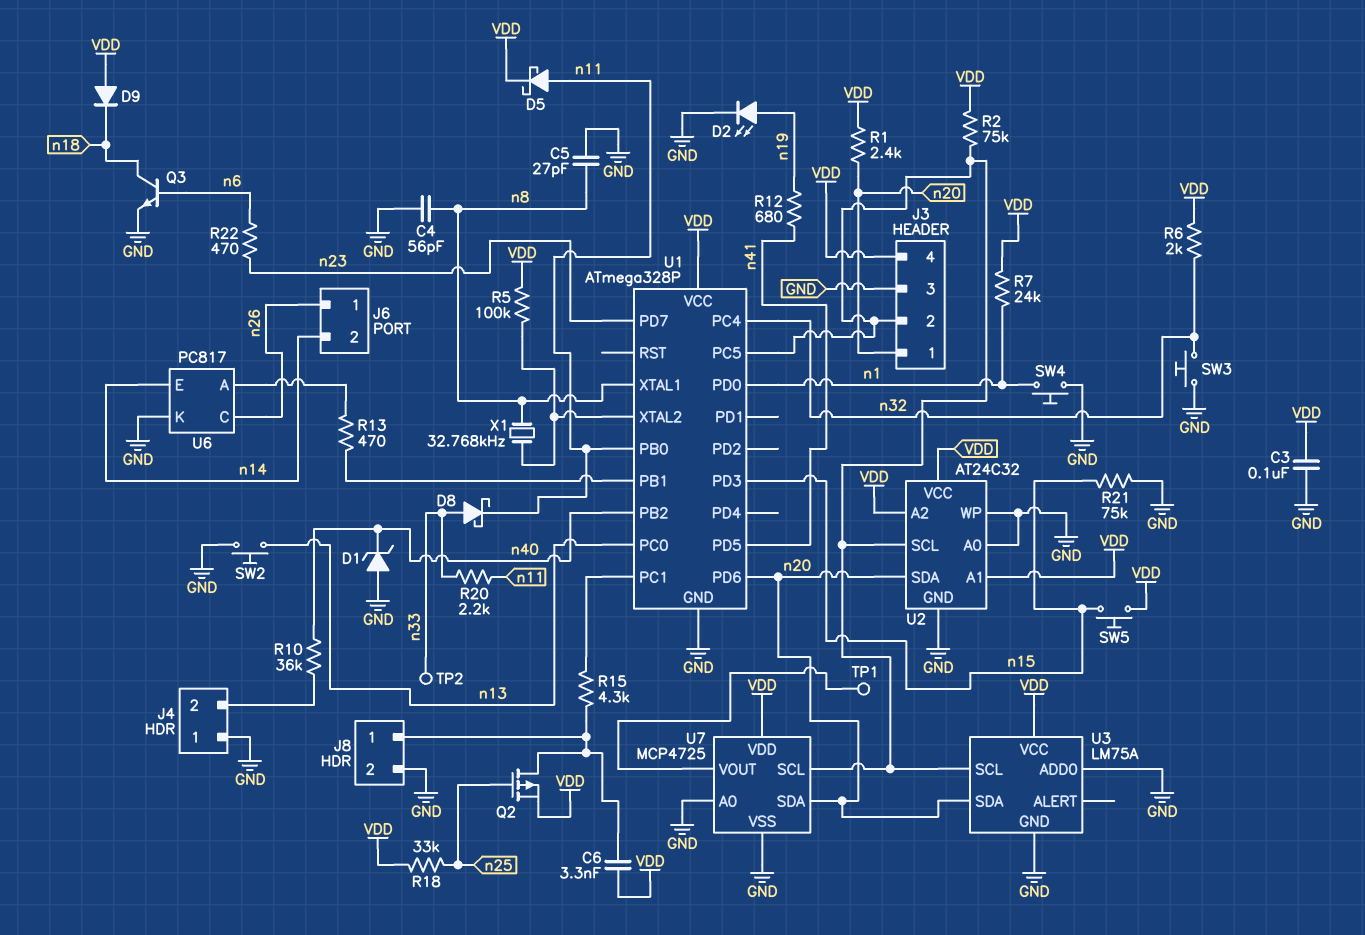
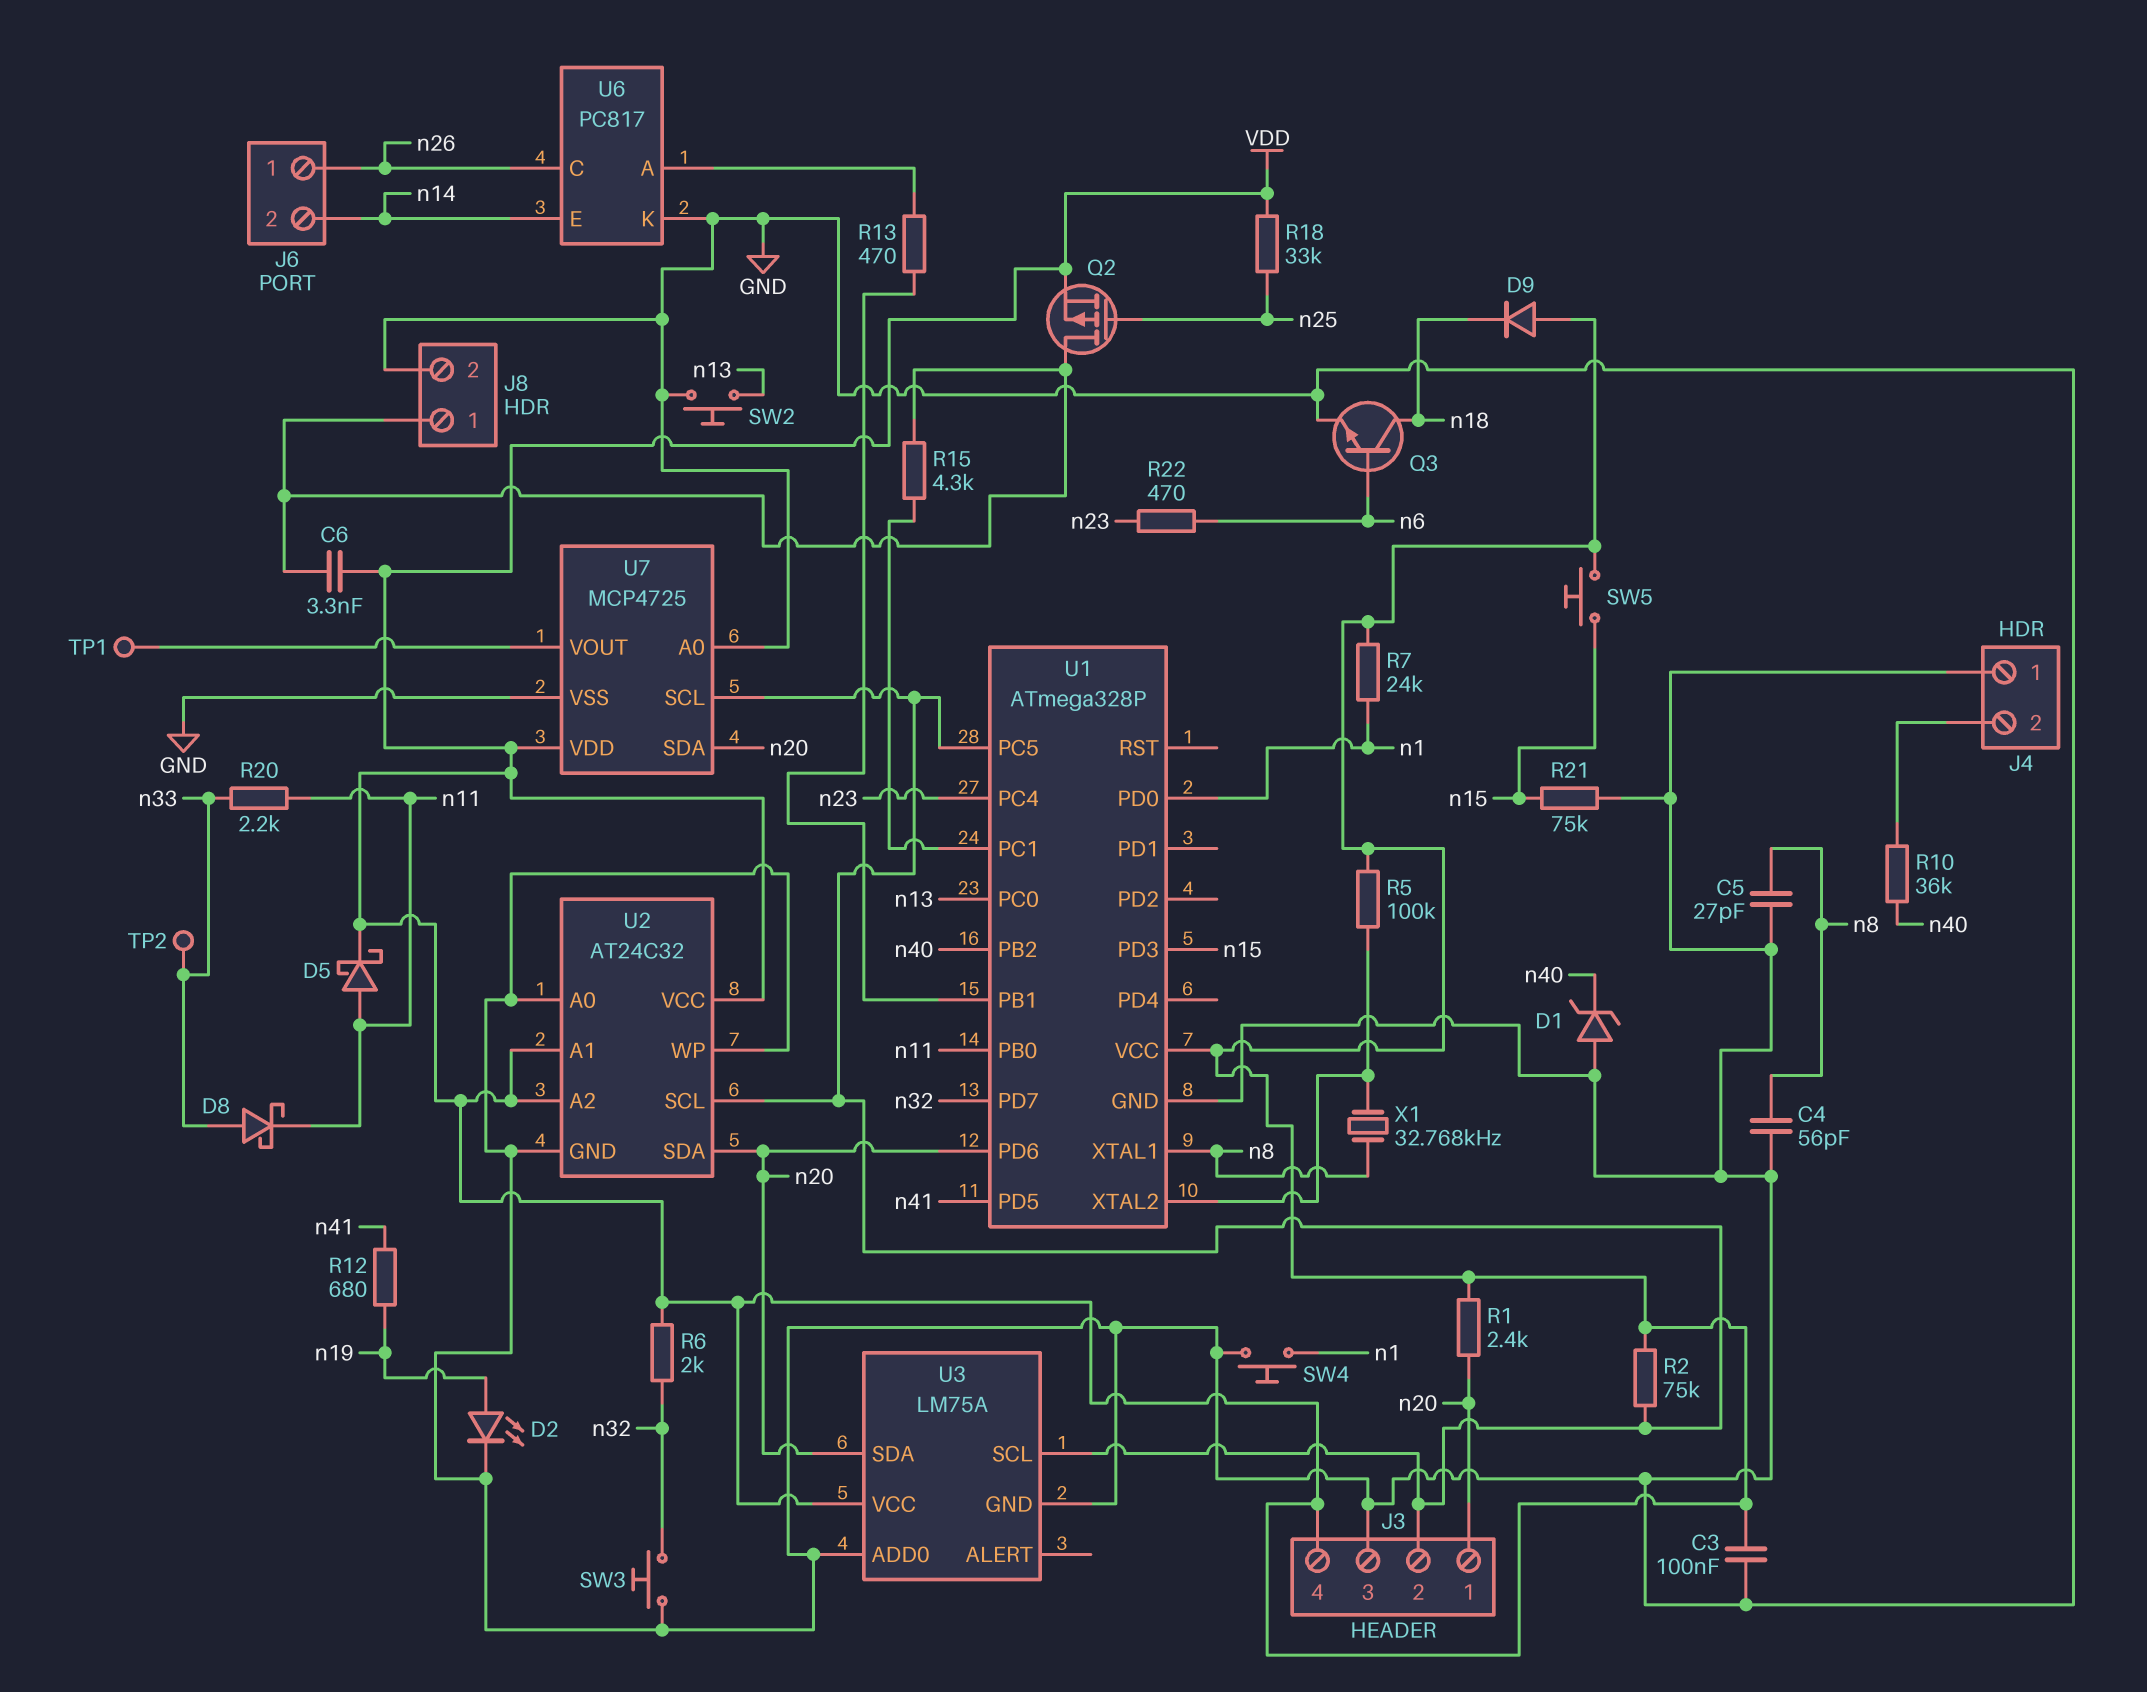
U1 pin PC4: n32 -> n23
U1 pin PD7: n23 -> n32

